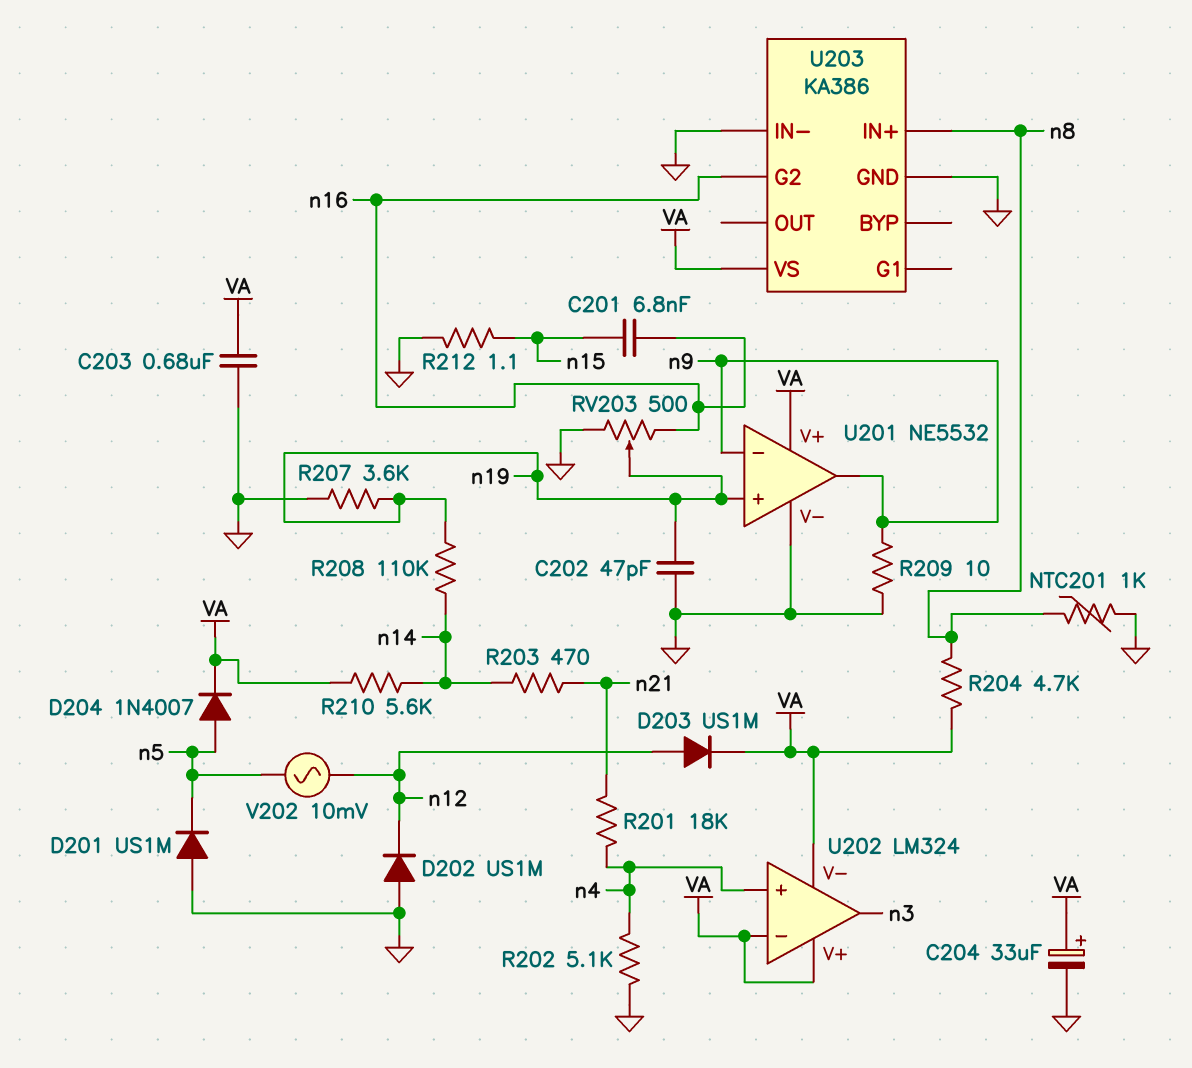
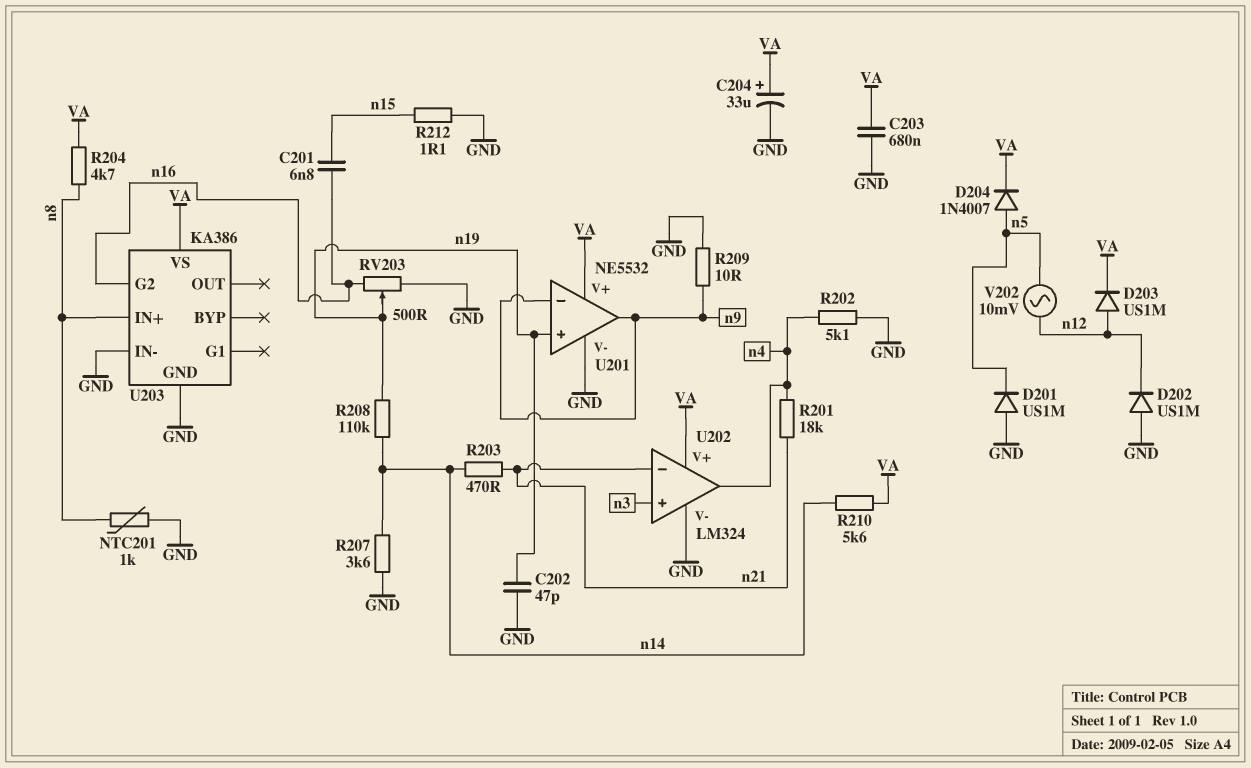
R207: 3.6k (GND, n19) -> 3.6k (GND, n14)
U202 pin V-: VA -> GND
U202 pin in+: n4 -> n3
U202 pin in-: VA -> n21
U202 pin out: n3 -> n4

